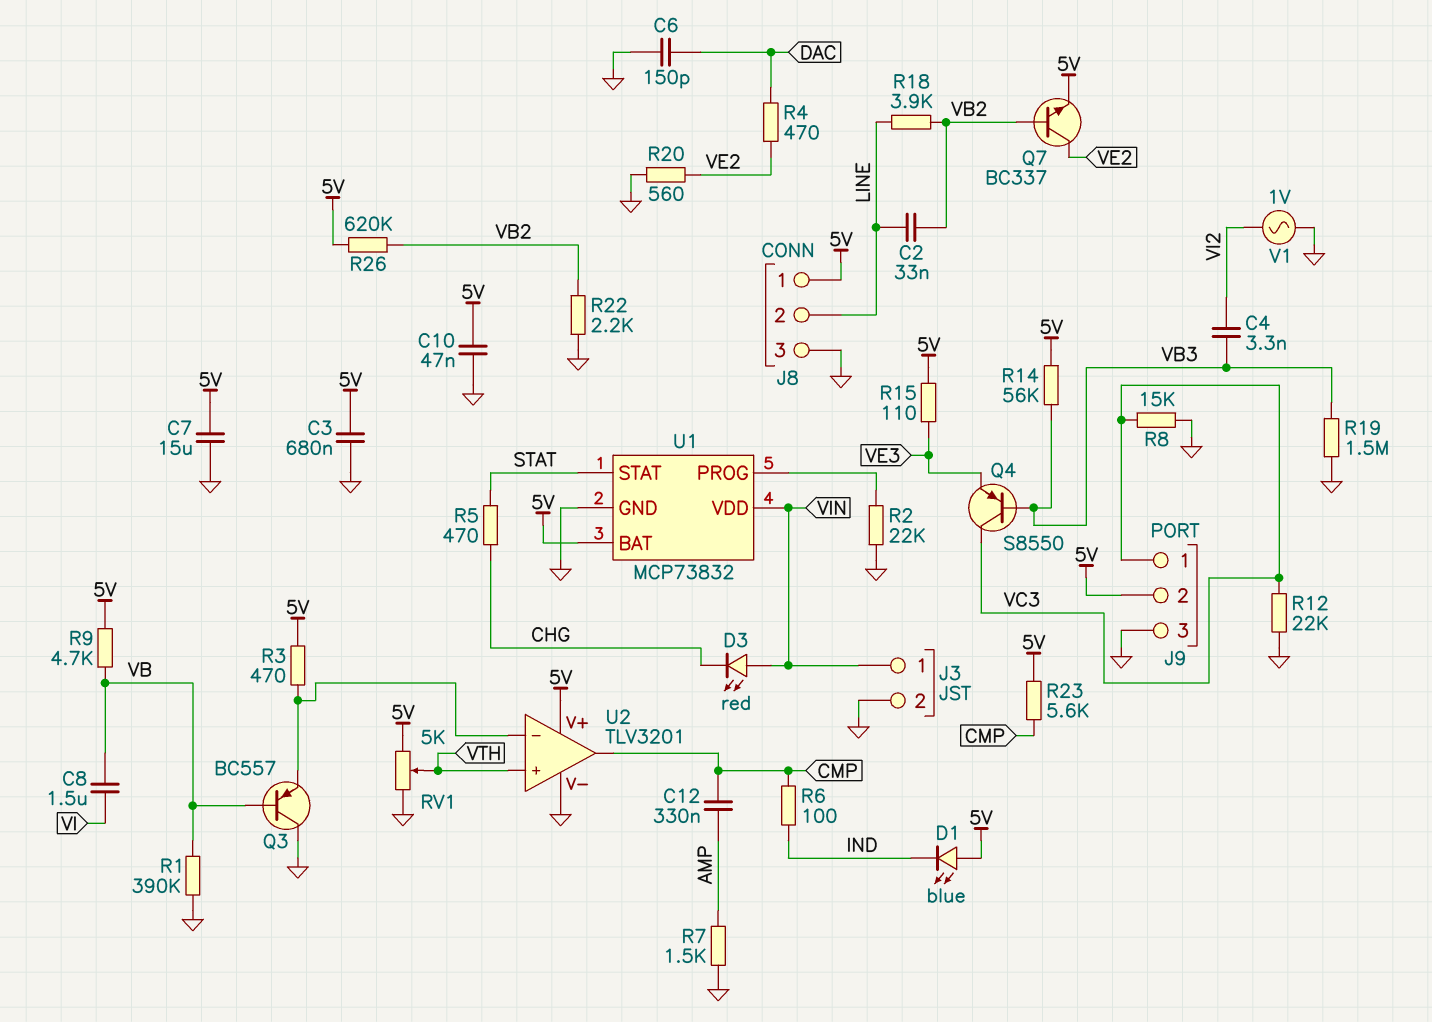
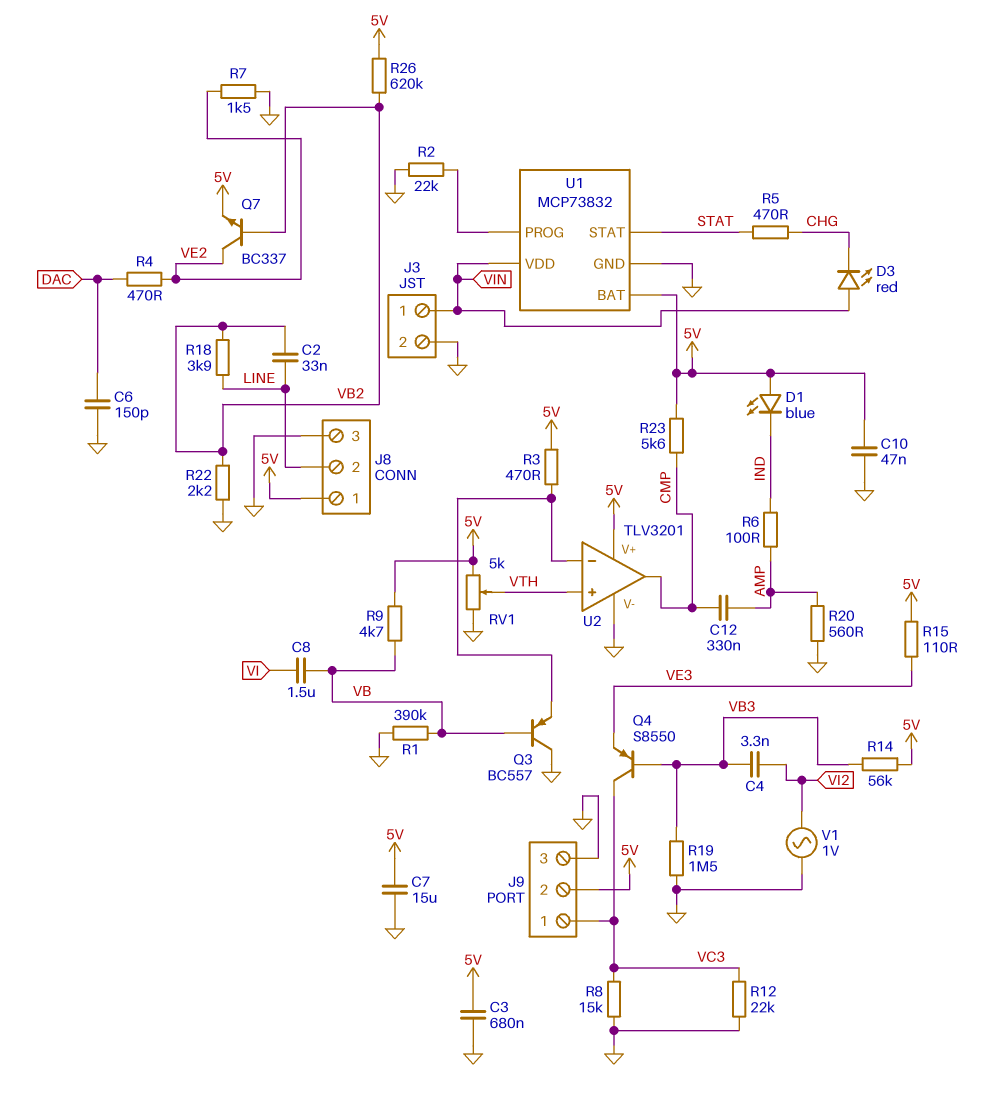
R6: 100 (CMP, IND) -> 100 (AMP, IND)
R7: 1.5k (AMP, GND) -> 1.5k (GND, VE2)
R20: 560 (GND, VE2) -> 560 (AMP, GND)

